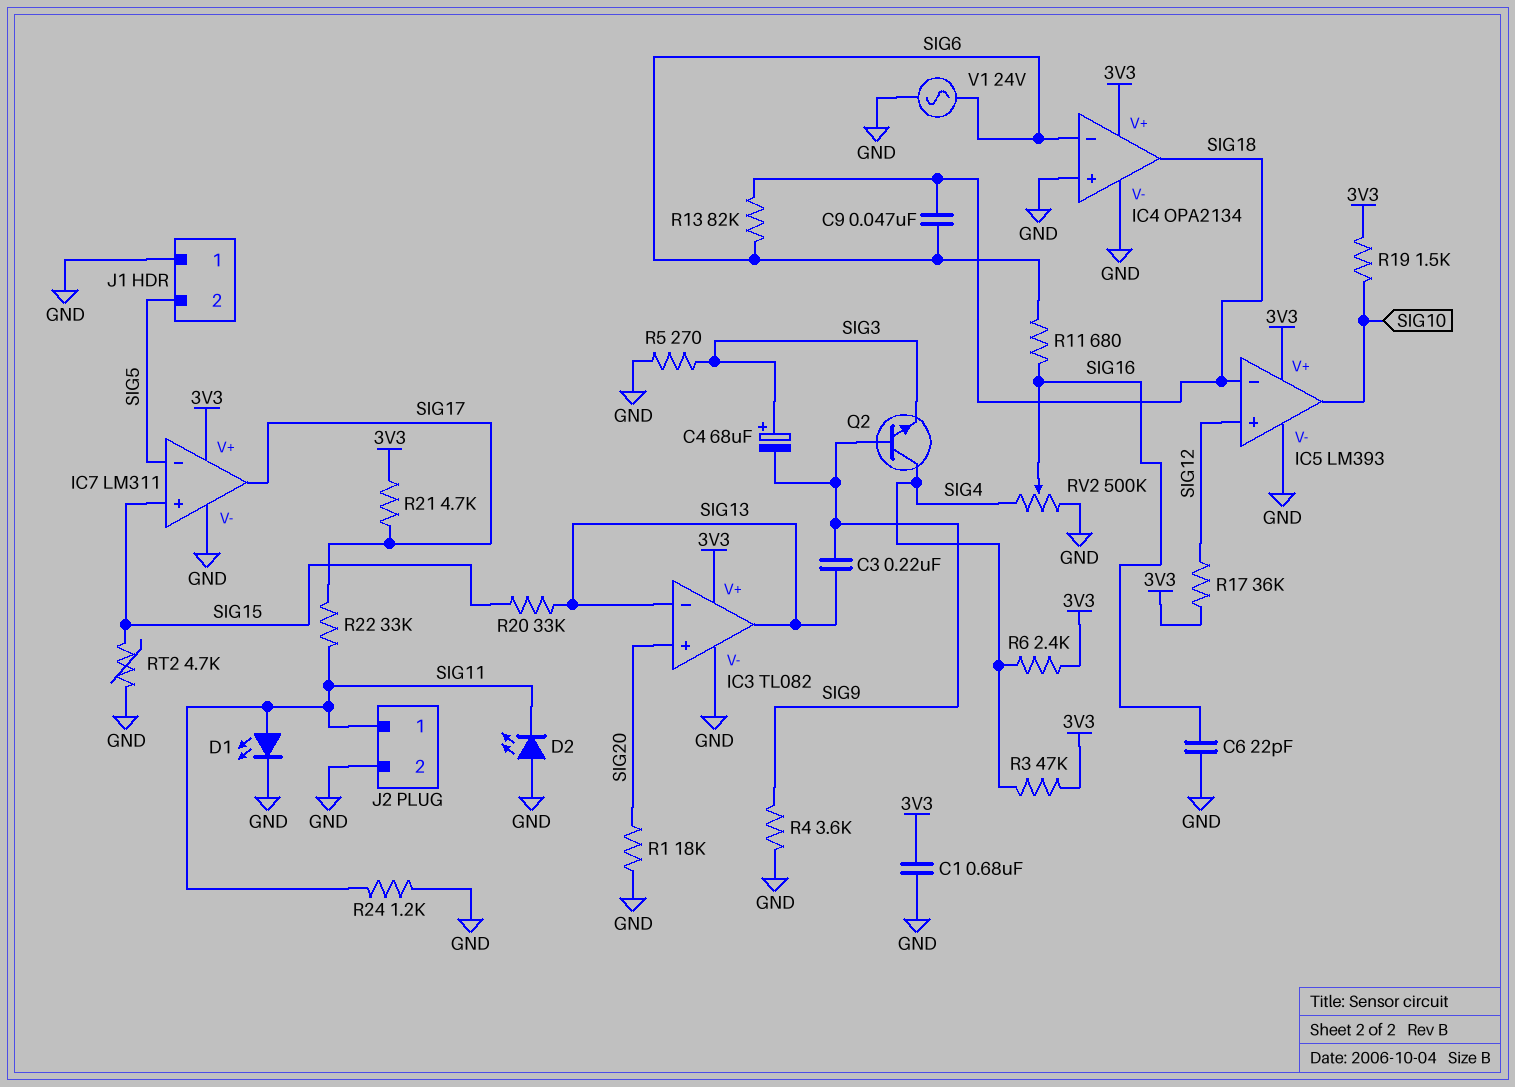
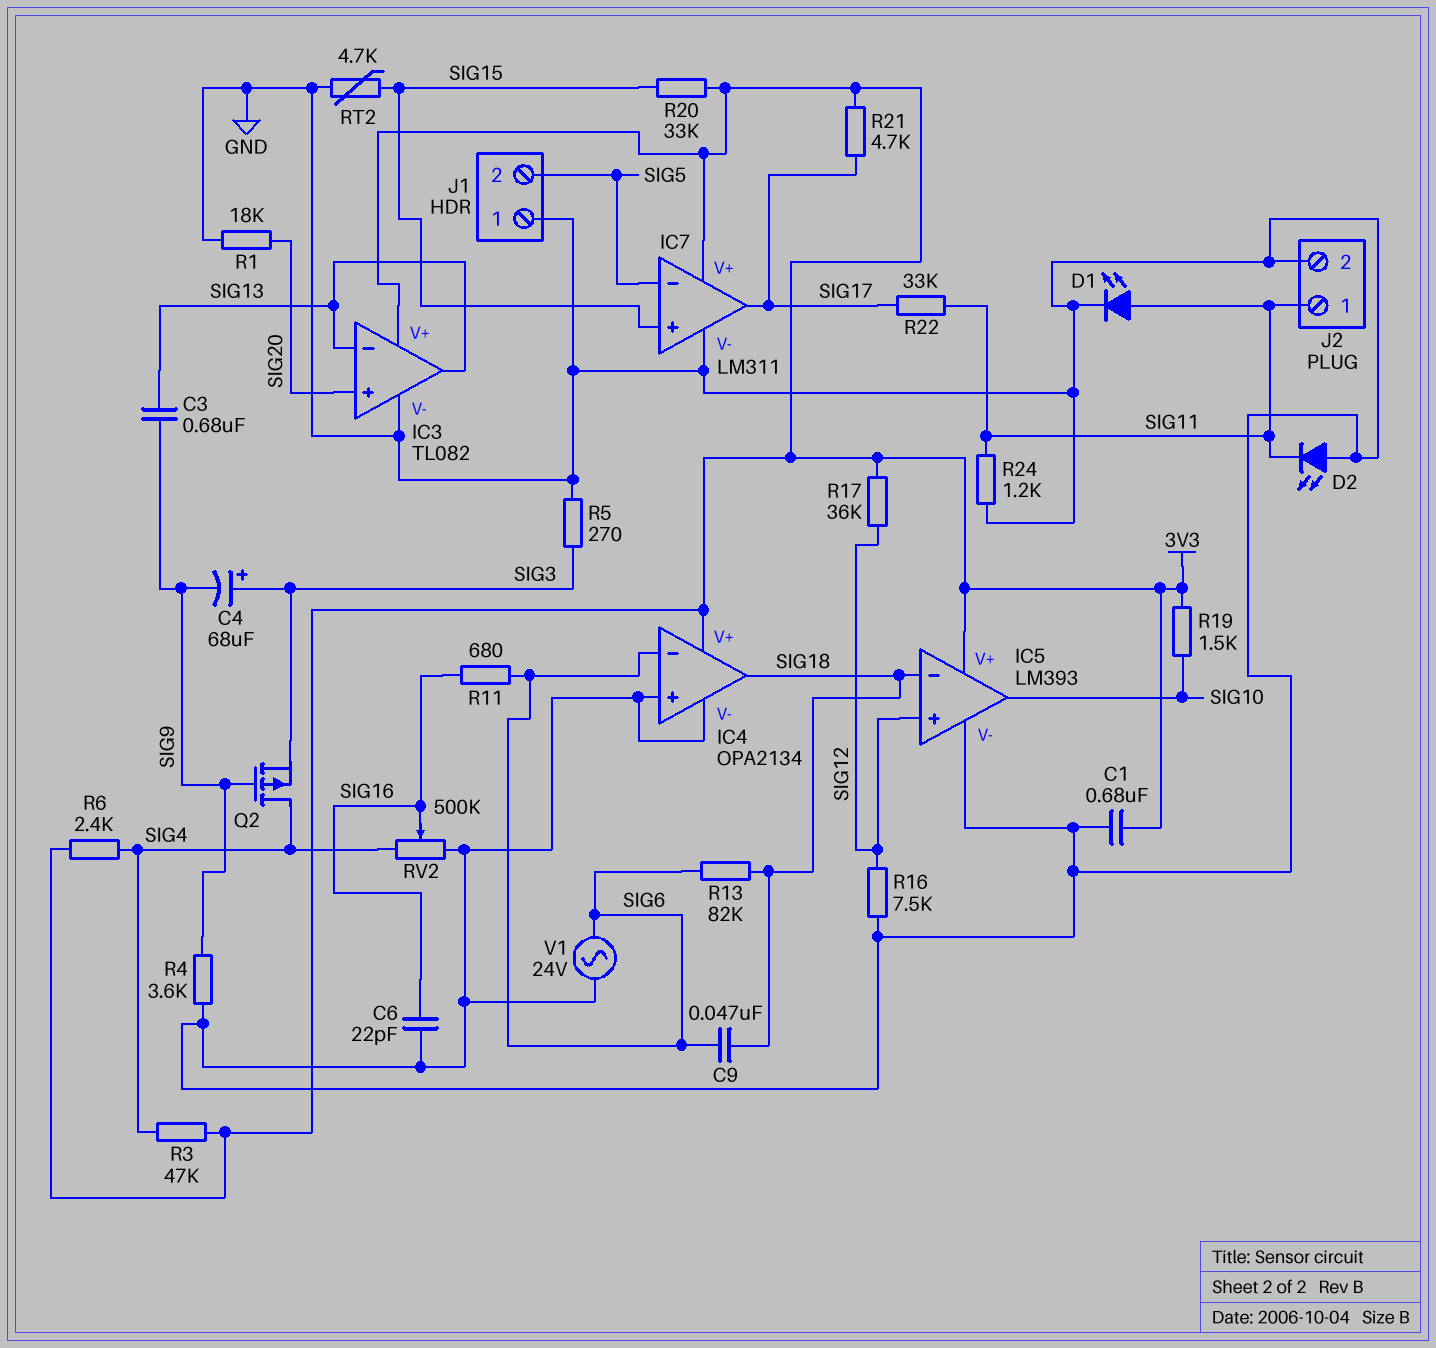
C3: 220nF (SIG9, SIG13) -> 680nF (SIG9, SIG13)
Q2: NPN (B SIG9, C SIG4, E SIG3) -> PMOS (G SIG9, D SIG4, S SIG3)
R16: none -> 7.5k (GND, SIG12)
R20: 33k (SIG13, SIG15) -> 33k (3V3, SIG15)

